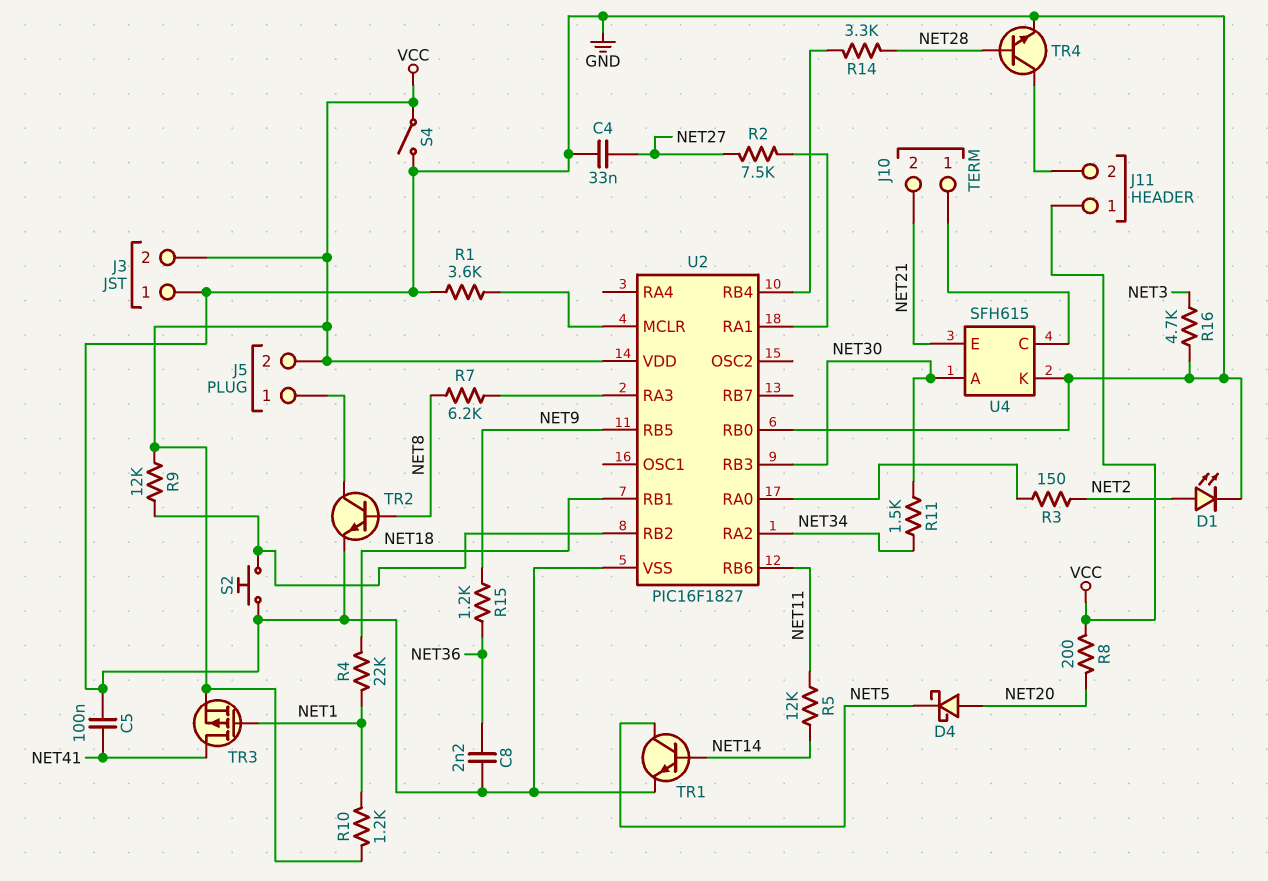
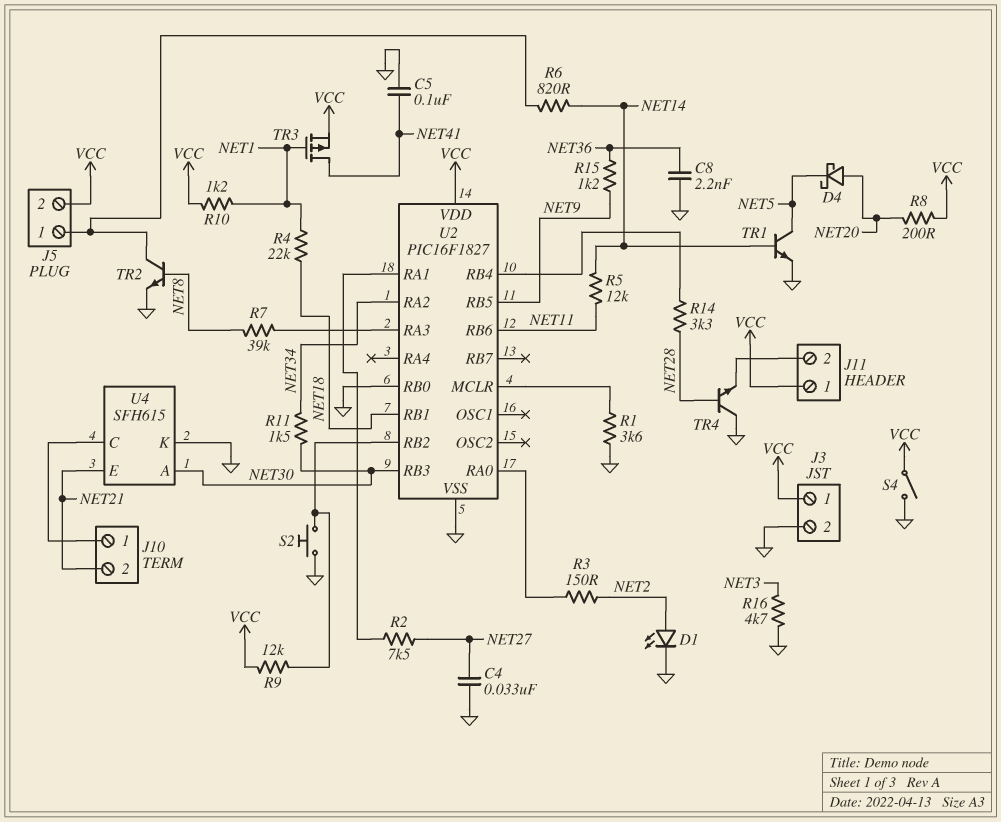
J3 pin 1: GND -> VCC
J3 pin 2: VCC -> GND
R6: none -> 820 (J5/1, NET14)
R7: 6.2k (NET8, U2/RA3) -> 39k (NET8, U2/RA3)
TR4: NPN (B NET28, C J11/2, E GND) -> NPN (B NET28, C GND, E J11/2)

